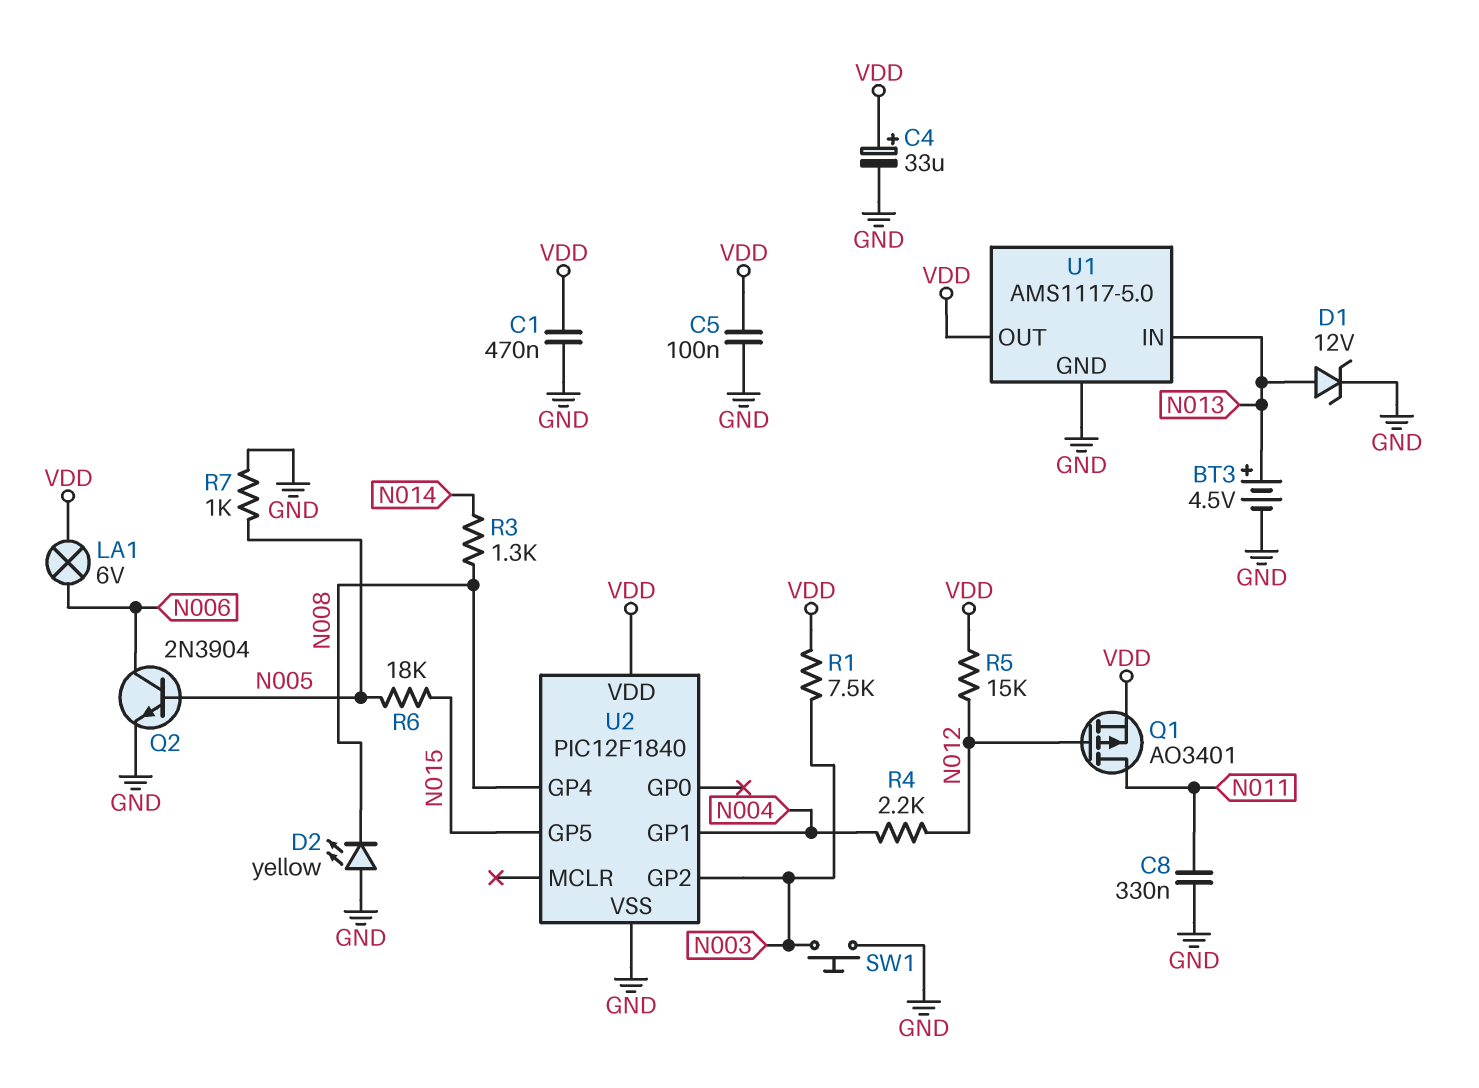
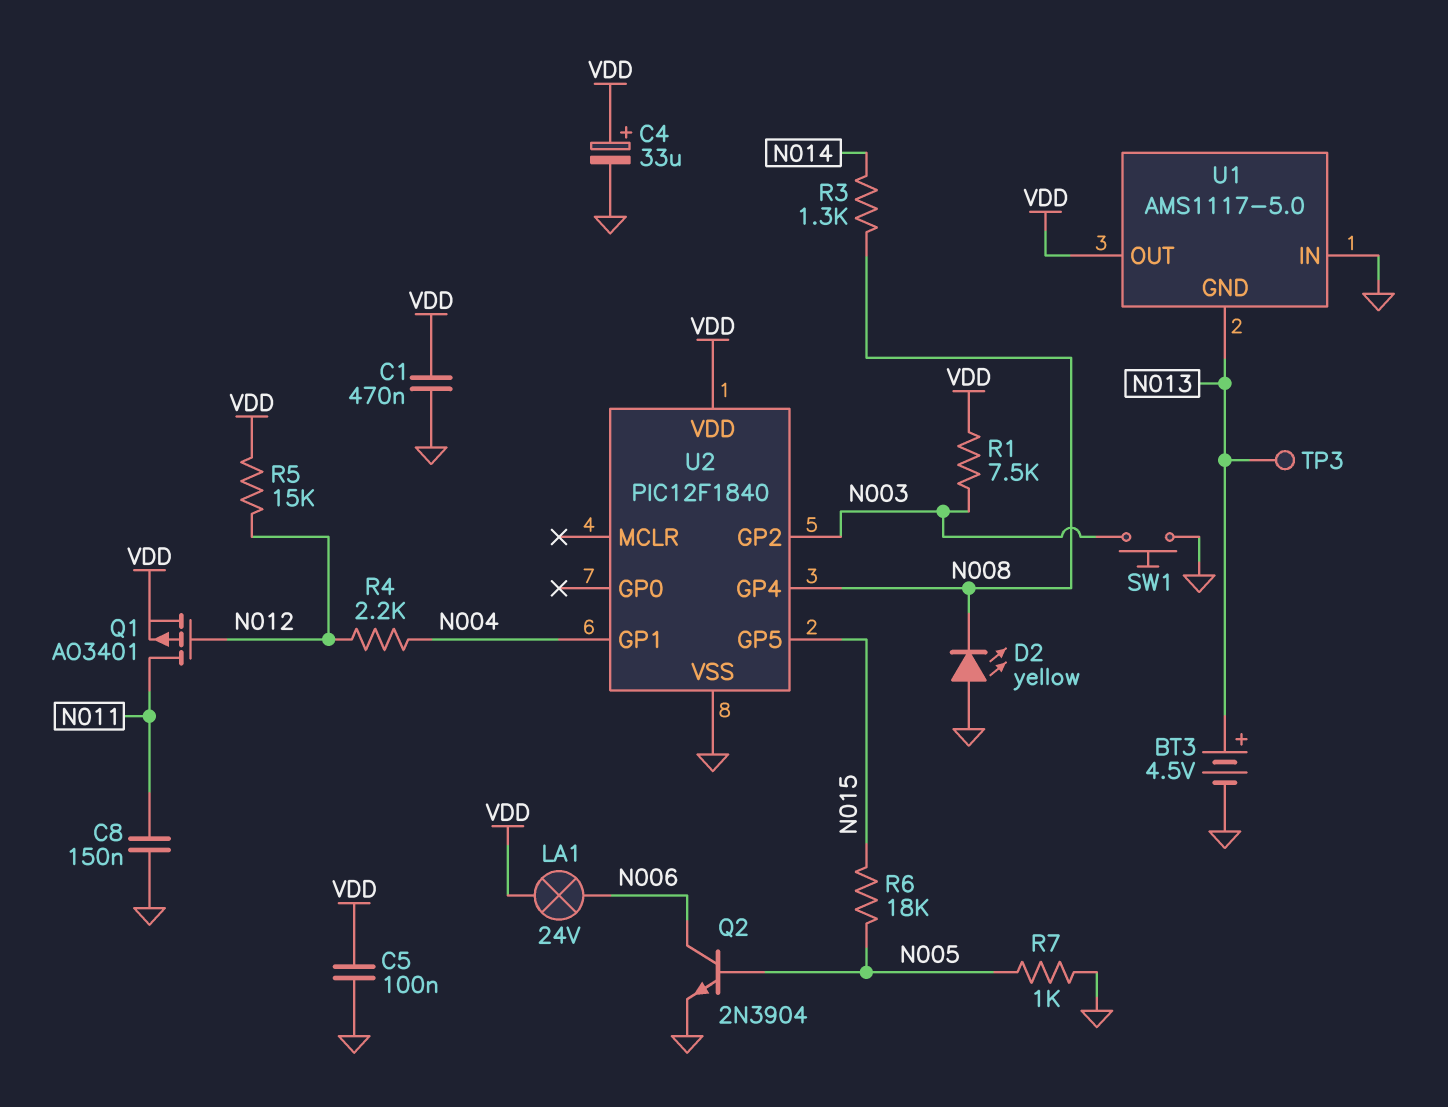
C8: 330nF (GND, N011) -> 150nF (GND, N011)
D1: zener 12V (A N013, K GND) -> none
LA1: lamp 6V (N006, VDD) -> lamp 24V (N006, VDD)
TP3: none -> test point (N013)
U1 pin GND: GND -> N013
U1 pin IN: N013 -> GND

